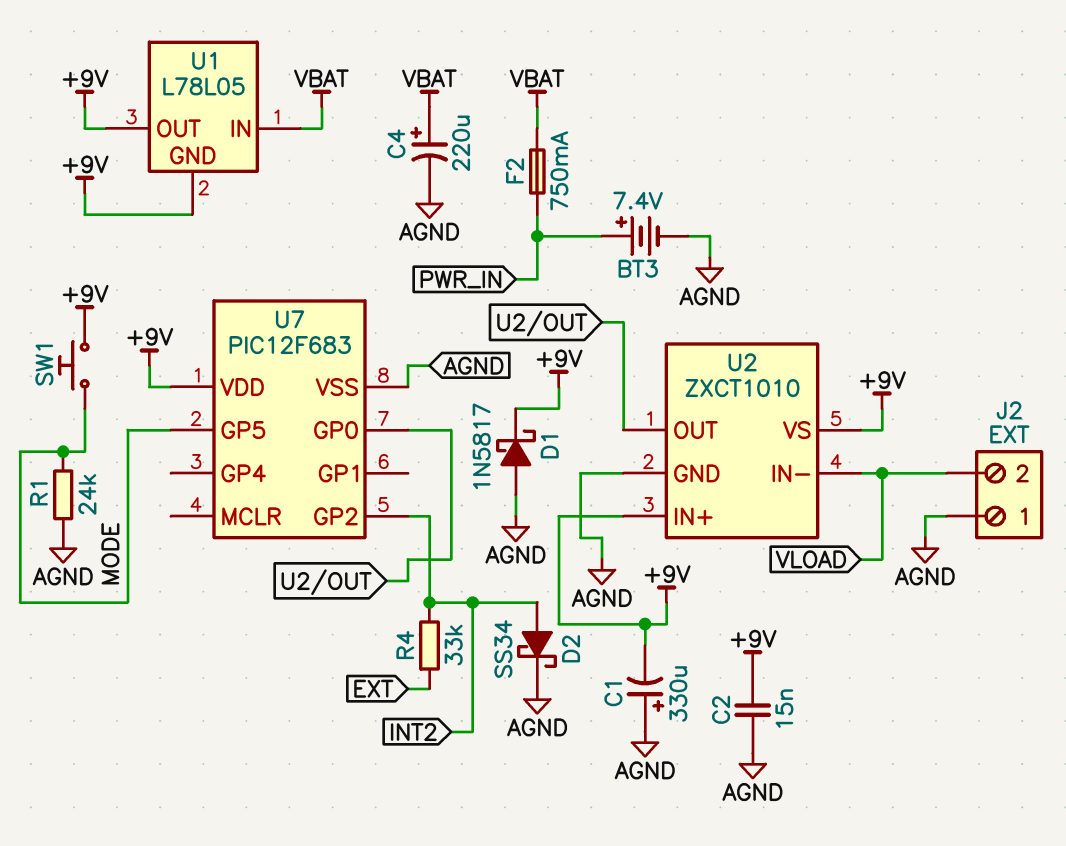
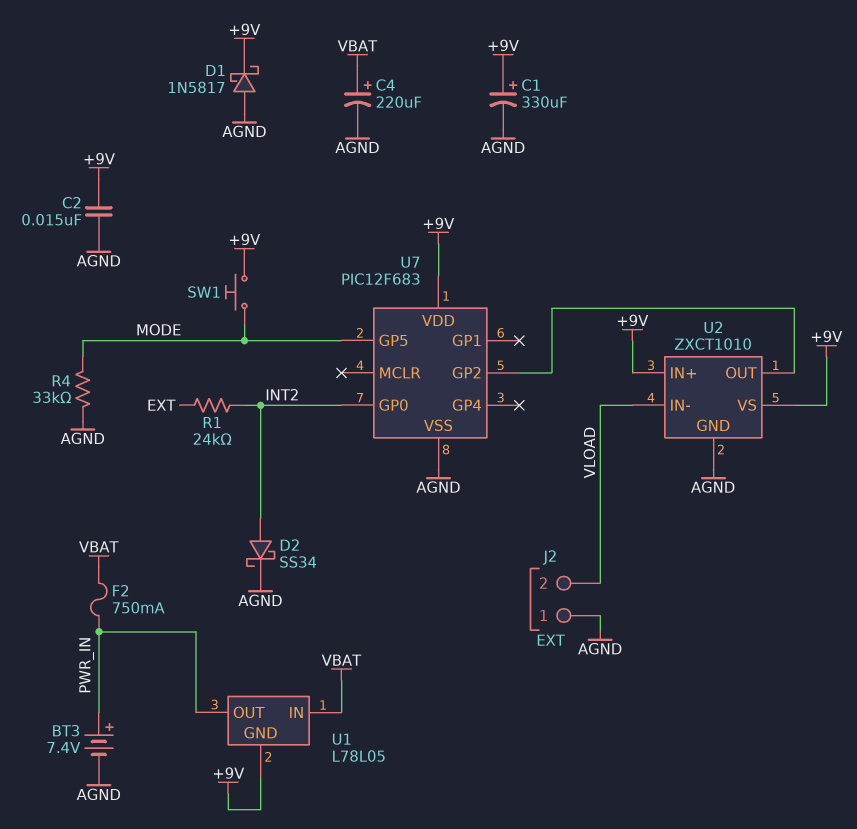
C1: 330uF (plus AGND, minus +9V) -> 330uF (plus +9V, minus AGND)
R1: 24k (AGND, MODE) -> 24k (EXT, INT2)
R4: 33k (EXT, INT2) -> 33k (AGND, MODE)
U1 pin OUT: +9V -> PWR_IN
U7 pin GP0: U2/OUT -> INT2
U7 pin GP2: INT2 -> U2/OUT

